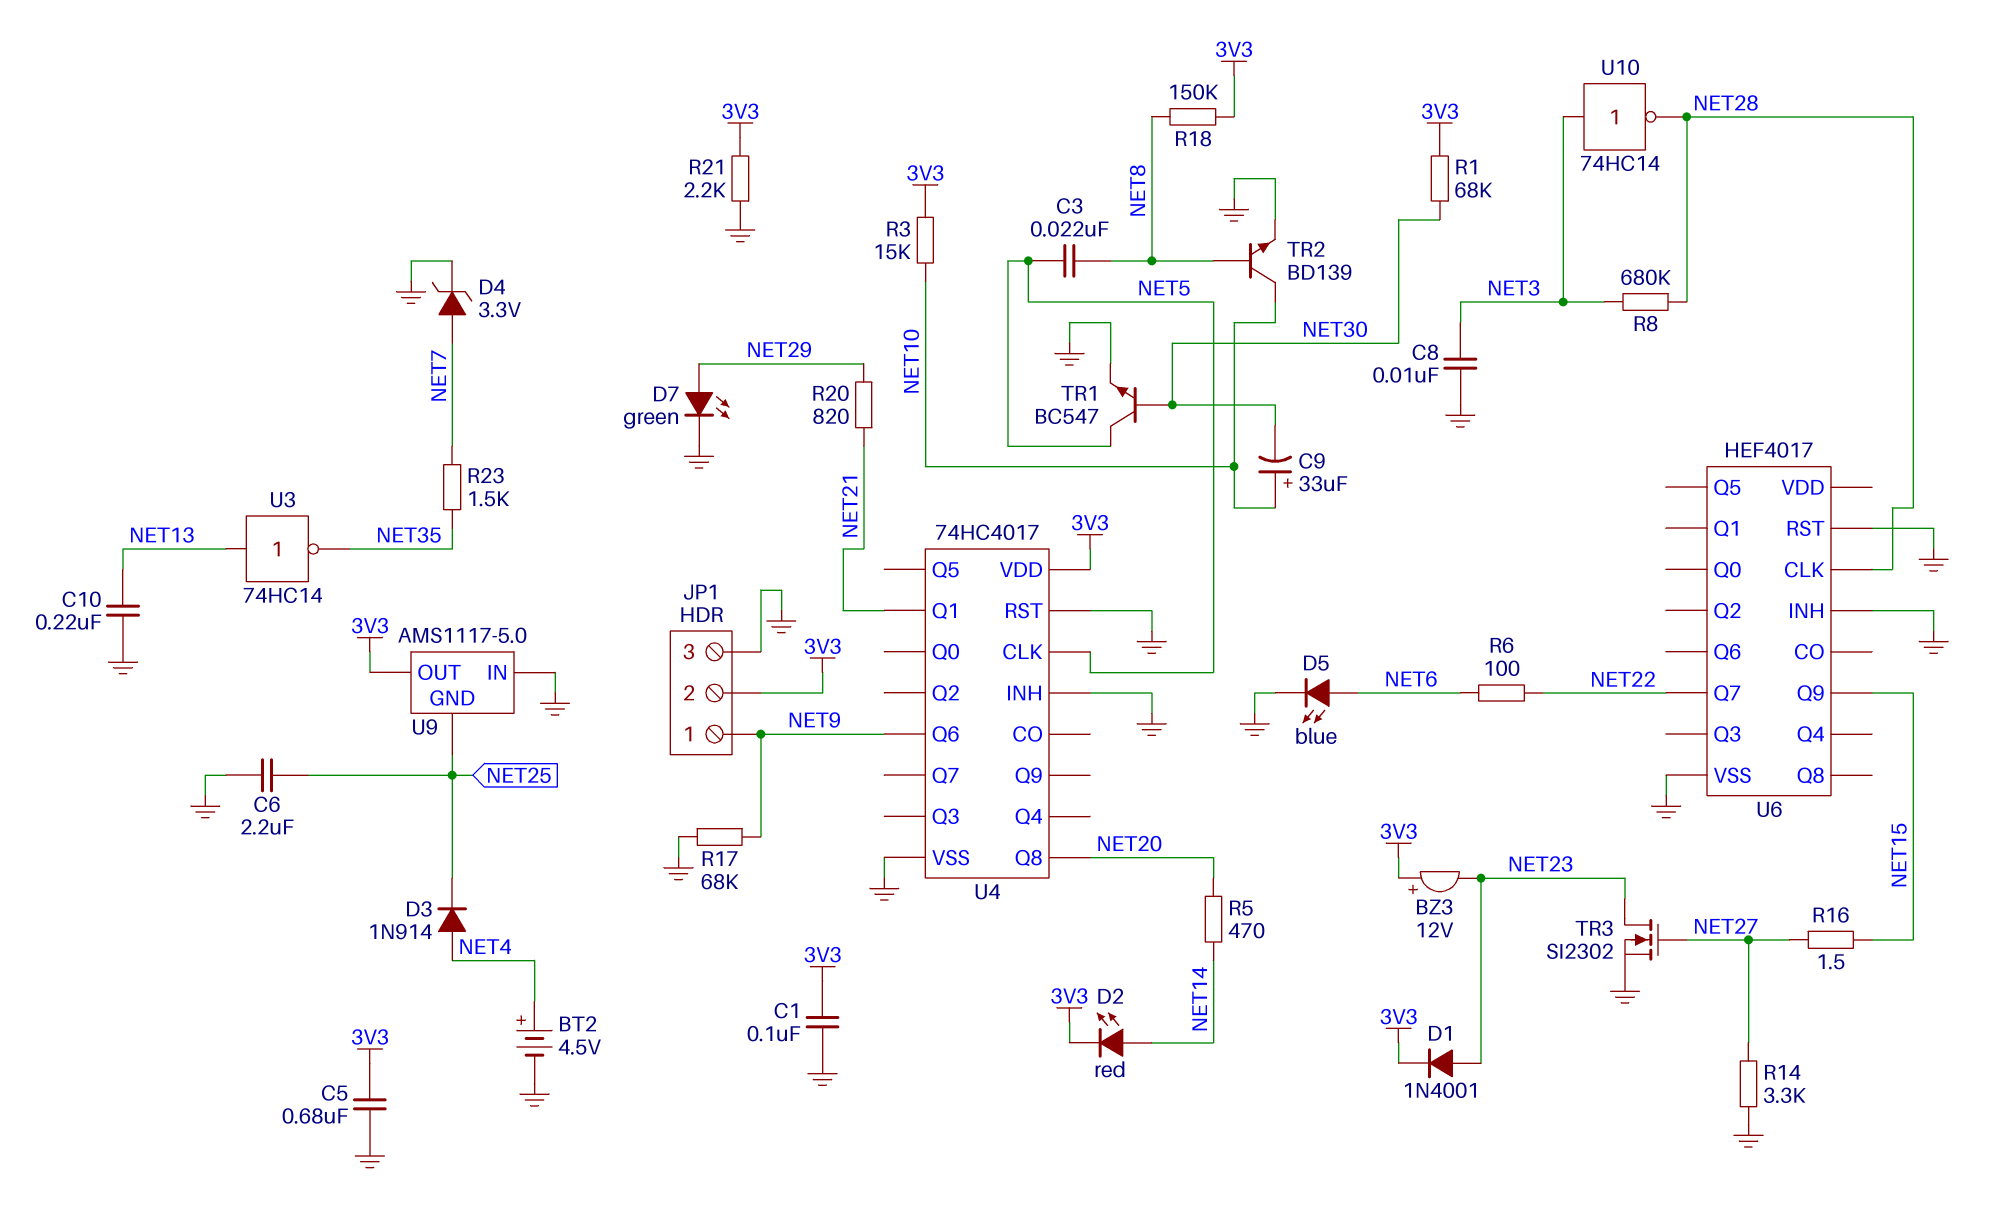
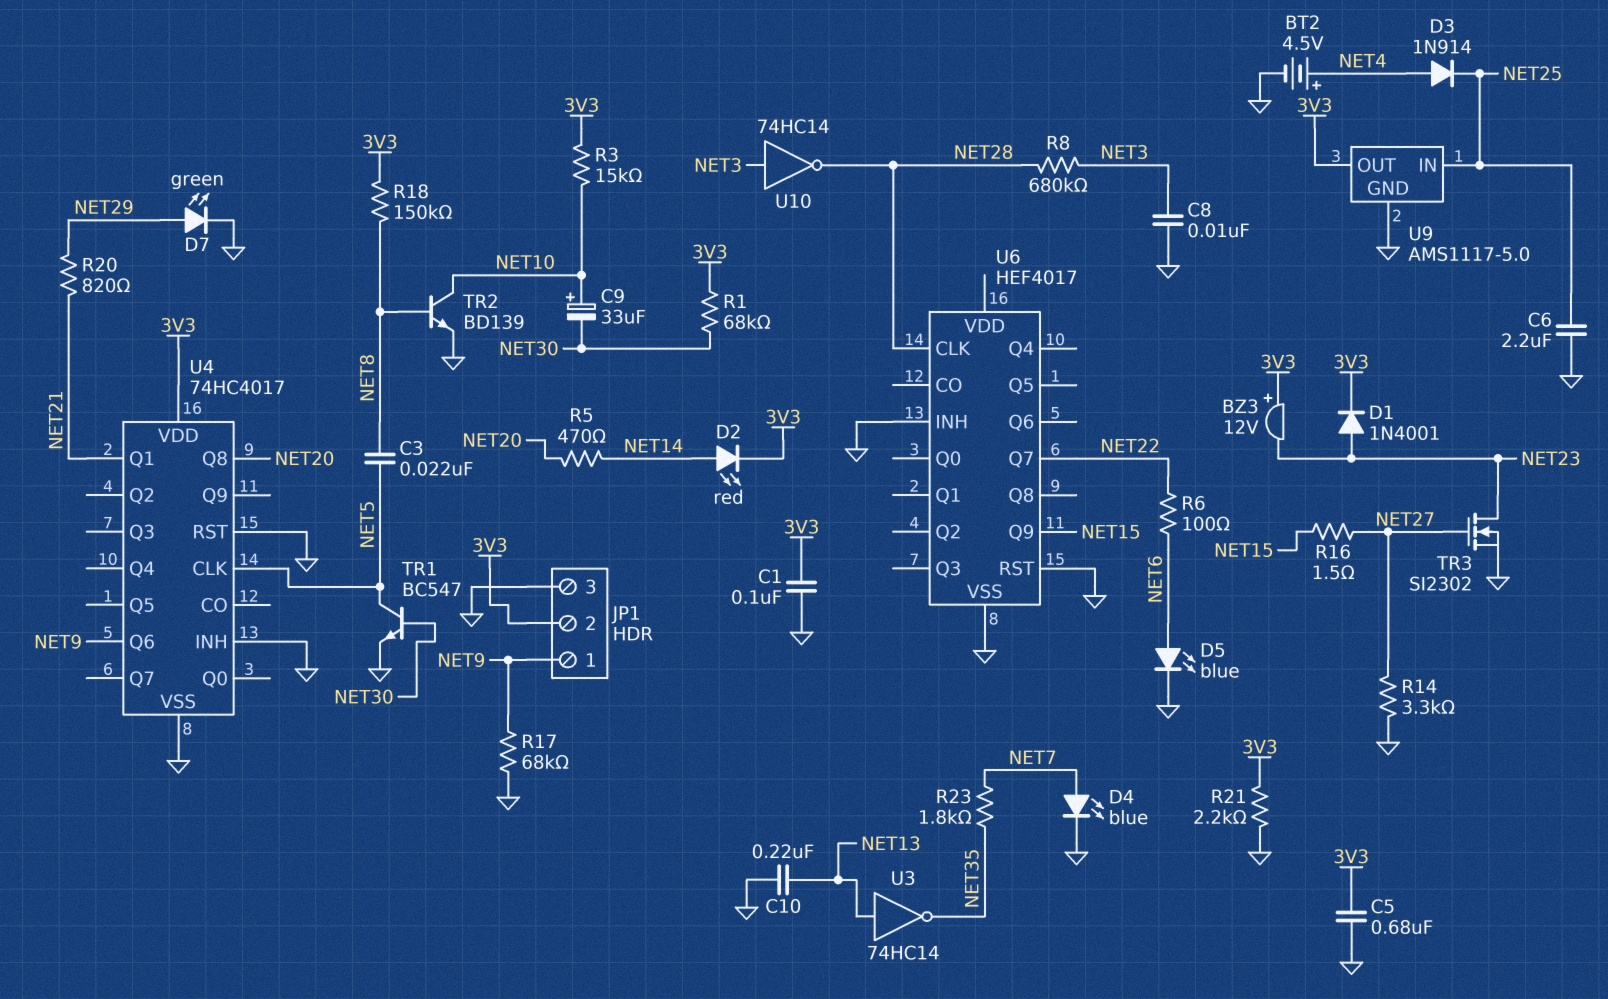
D4: zener 3.3V (A NET7, K GND) -> LED blue (A NET7, K GND)
R23: 1.5k (NET7, NET35) -> 1.8k (NET7, NET35)
U9 pin GND: NET25 -> GND
U9 pin IN: GND -> NET25

